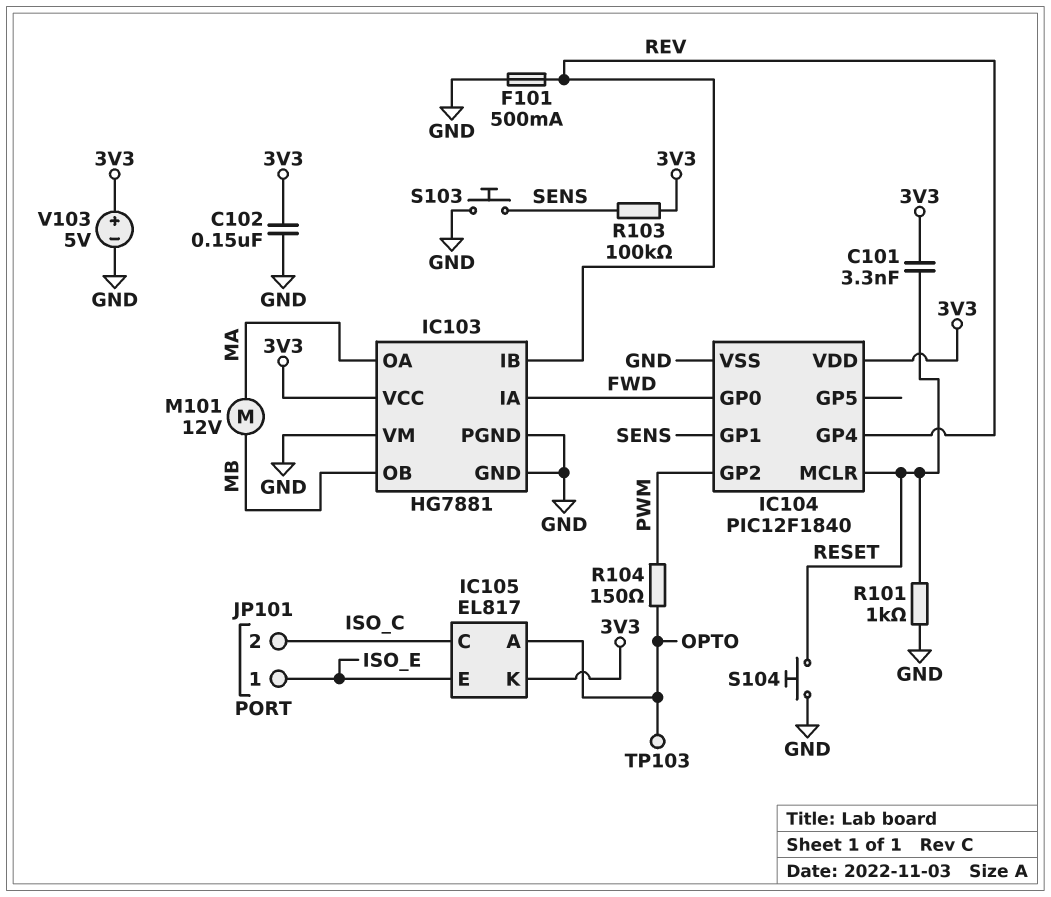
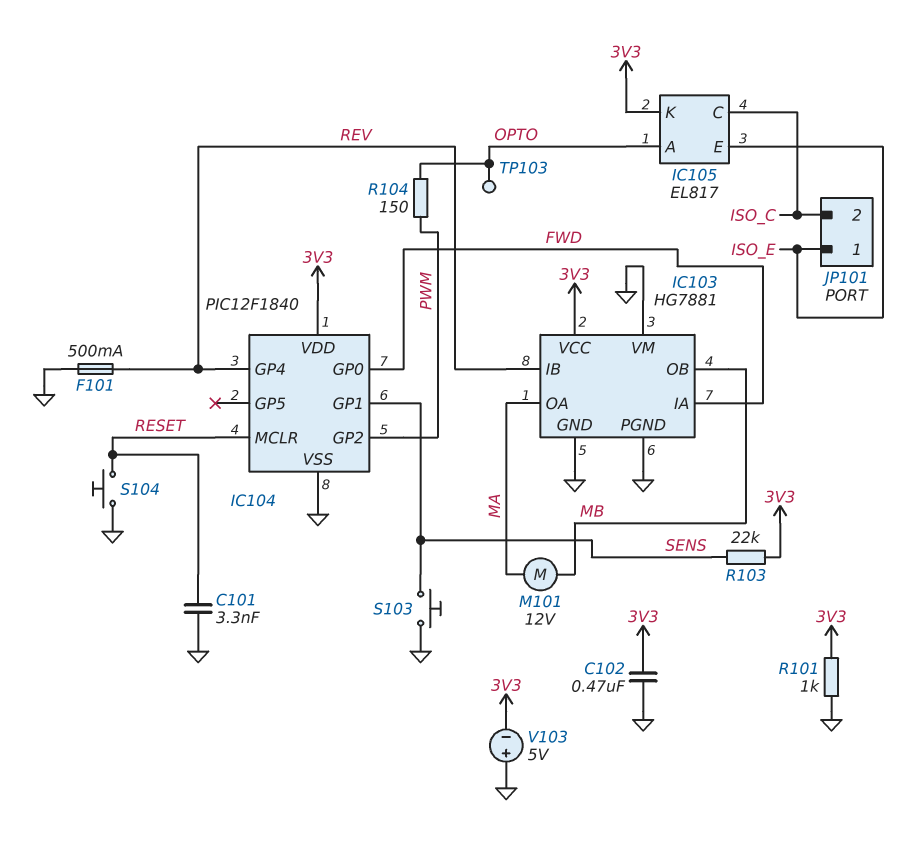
C101: 3.3nF (3V3, RESET) -> 3.3nF (GND, RESET)
C102: 150nF (3V3, GND) -> 470nF (3V3, GND)
R101: 1k (GND, RESET) -> 1k (3V3, GND)
R103: 100k (3V3, SENS) -> 22k (3V3, SENS)
V103: 5V (plus 3V3, minus GND) -> 5V (plus GND, minus 3V3)

